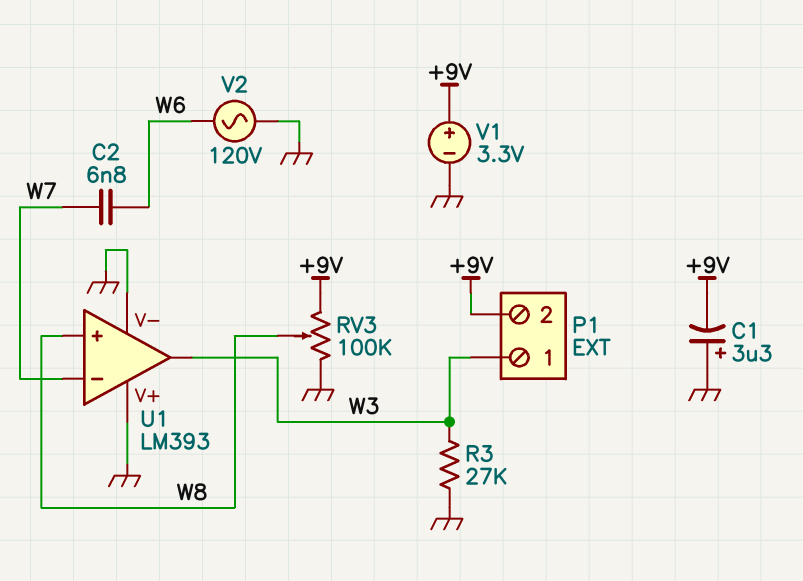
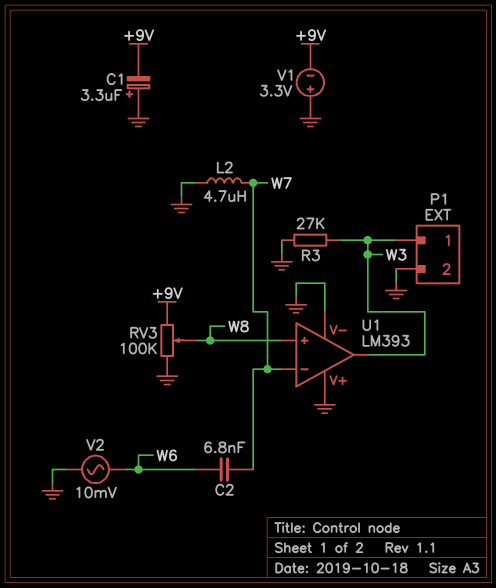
L2: none -> 4.7uH (GND, W7)
P1 pin 2: +9V -> GND
V1: 3.3V (plus +9V, minus GND) -> 3.3V (plus GND, minus +9V)
V2: AC 120V (GND, W6) -> AC 10mV (GND, W6)

